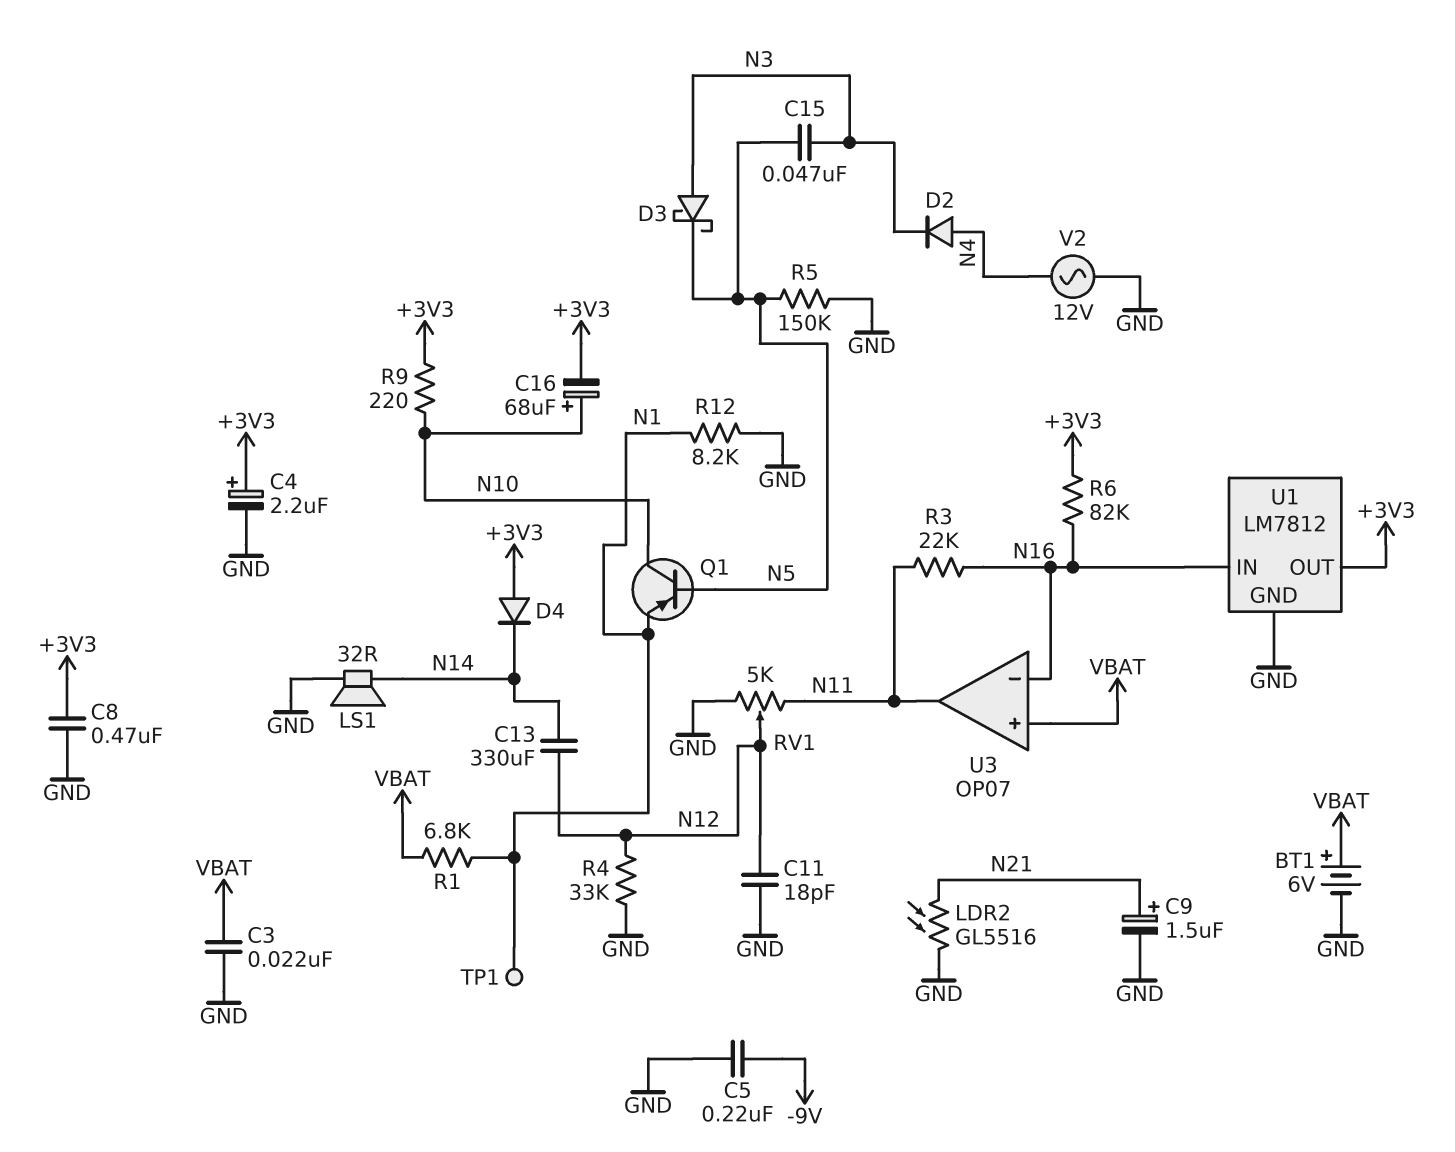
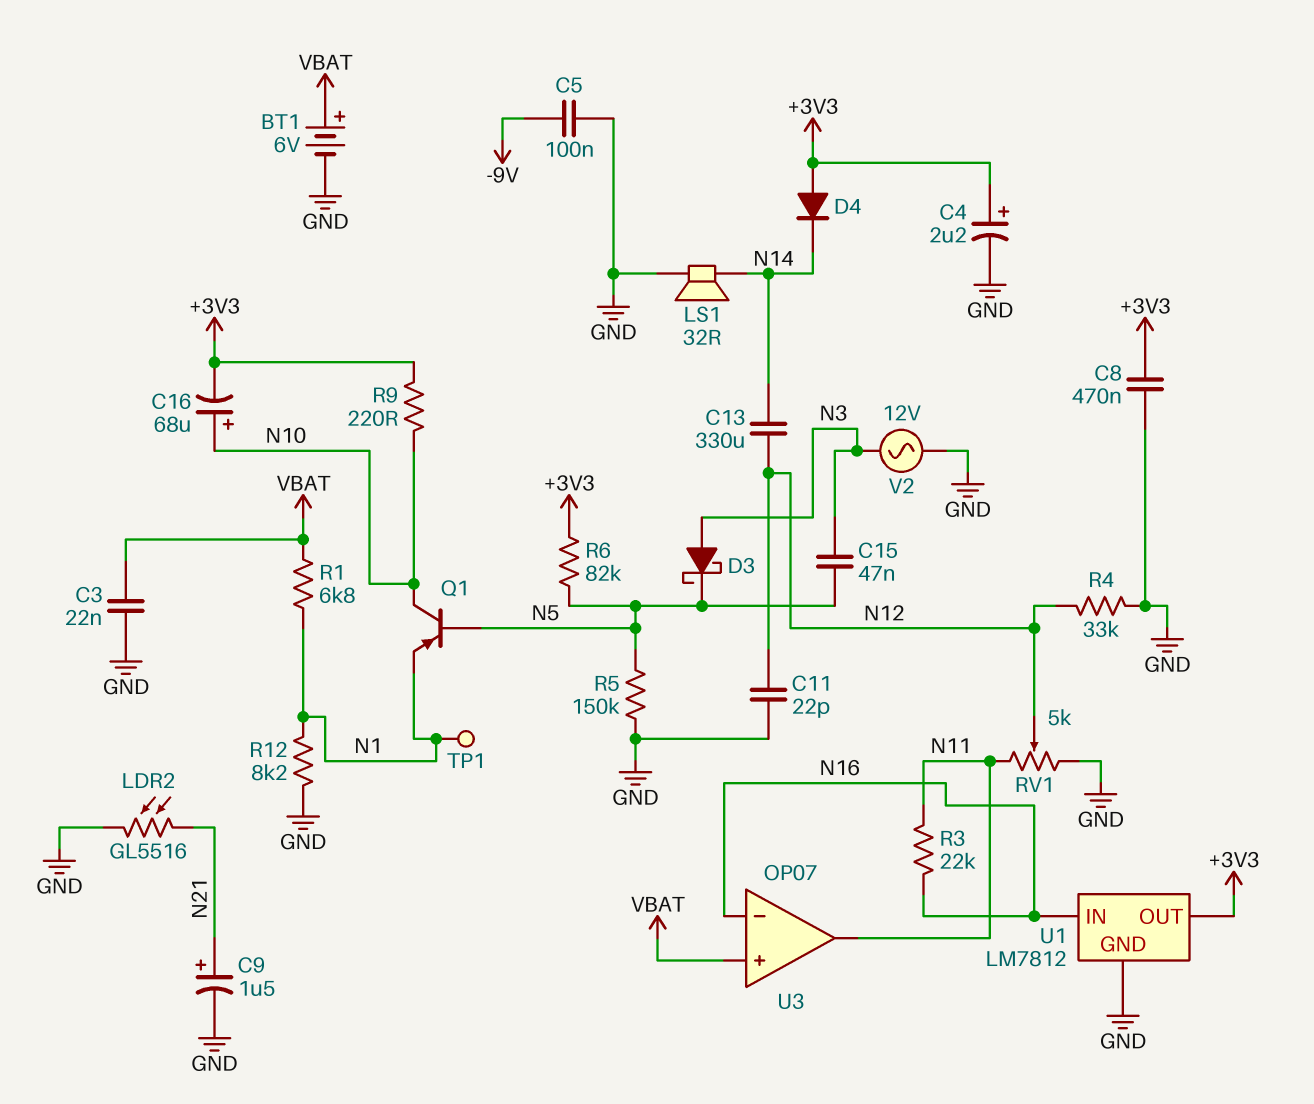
C5: 220nF (-9V, GND) -> 100nF (-9V, GND)
C11: 18pF (GND, N12) -> 22pF (GND, N12)
D2: diode (A N4, K N3) -> none
R6: 82k (+3V3, N16) -> 82k (+3V3, N5)
V2: AC 12V (GND, N4) -> AC 12V (GND, N3)

